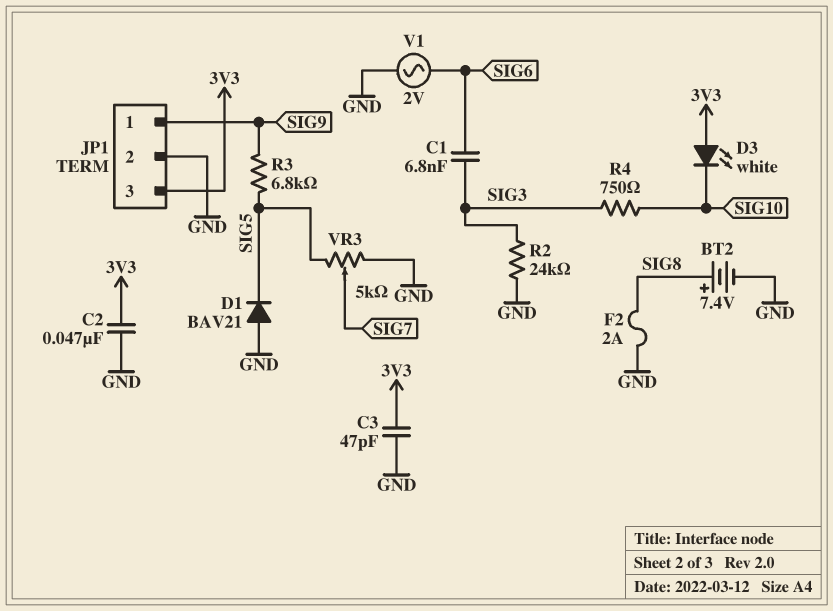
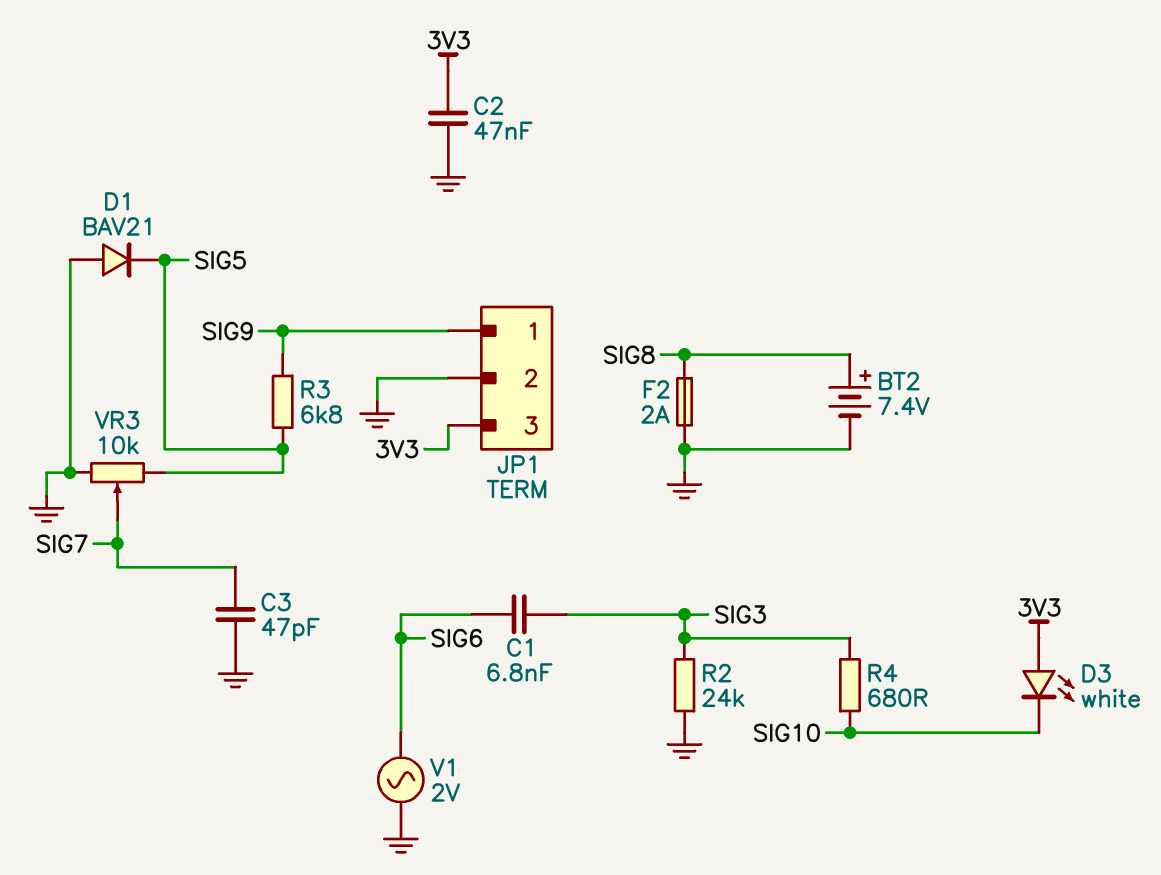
C3: 47pF (3V3, GND) -> 47pF (GND, SIG7)
R4: 750 (SIG3, SIG10) -> 680 (SIG3, SIG10)
VR3: 5k (GND, SIG5, wiper SIG7) -> 10k (GND, SIG5, wiper SIG7)

